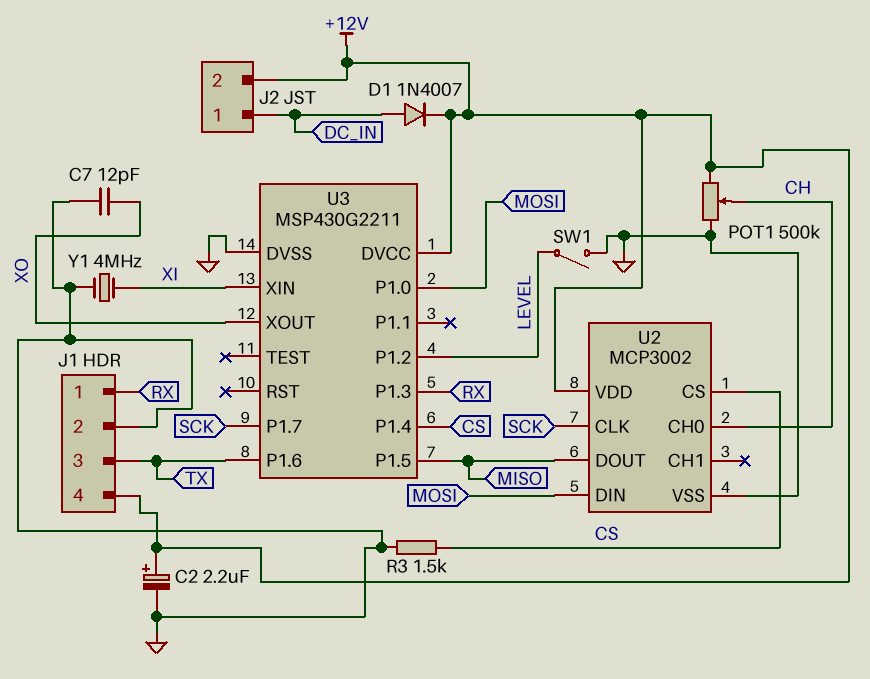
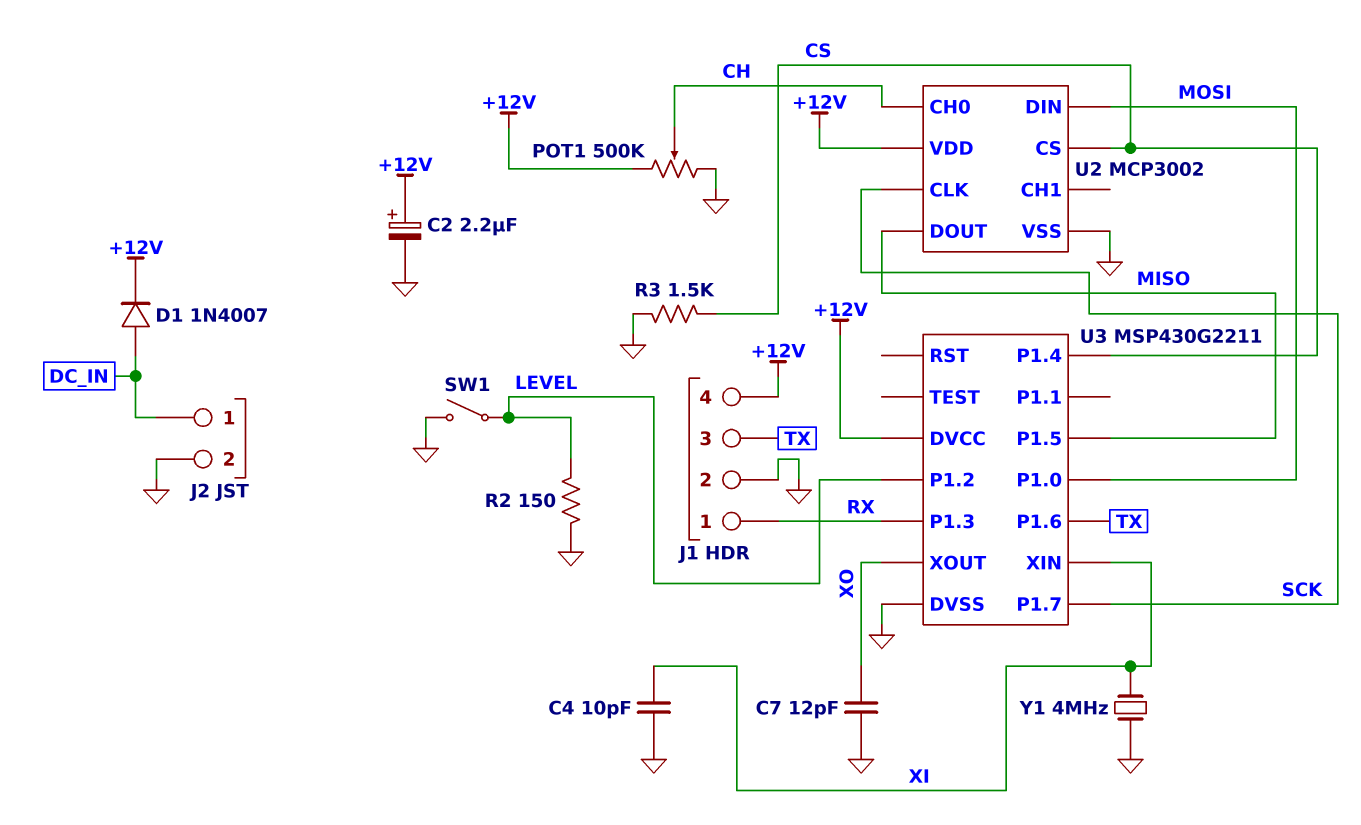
C4: none -> 10pF (GND, XI)
J2 pin 2: +12V -> GND
R2: none -> 150 (GND, LEVEL)

